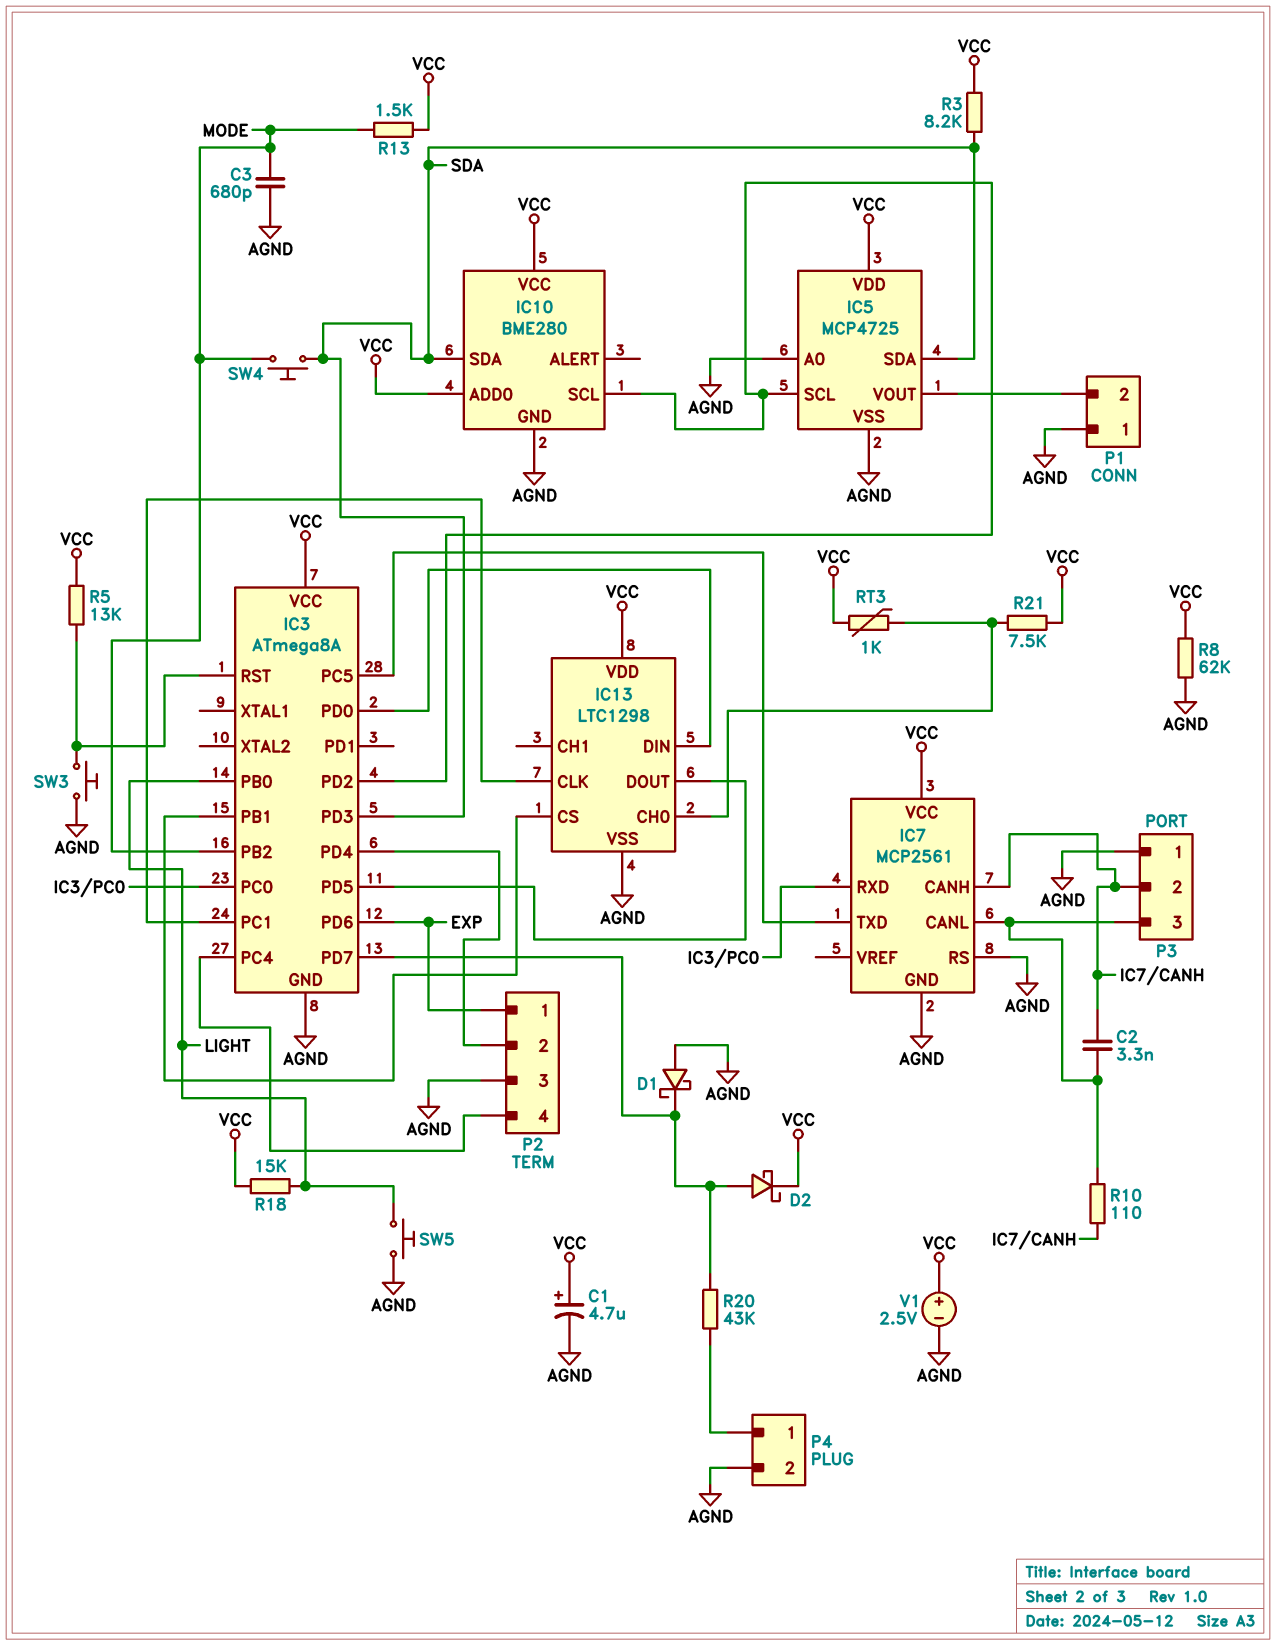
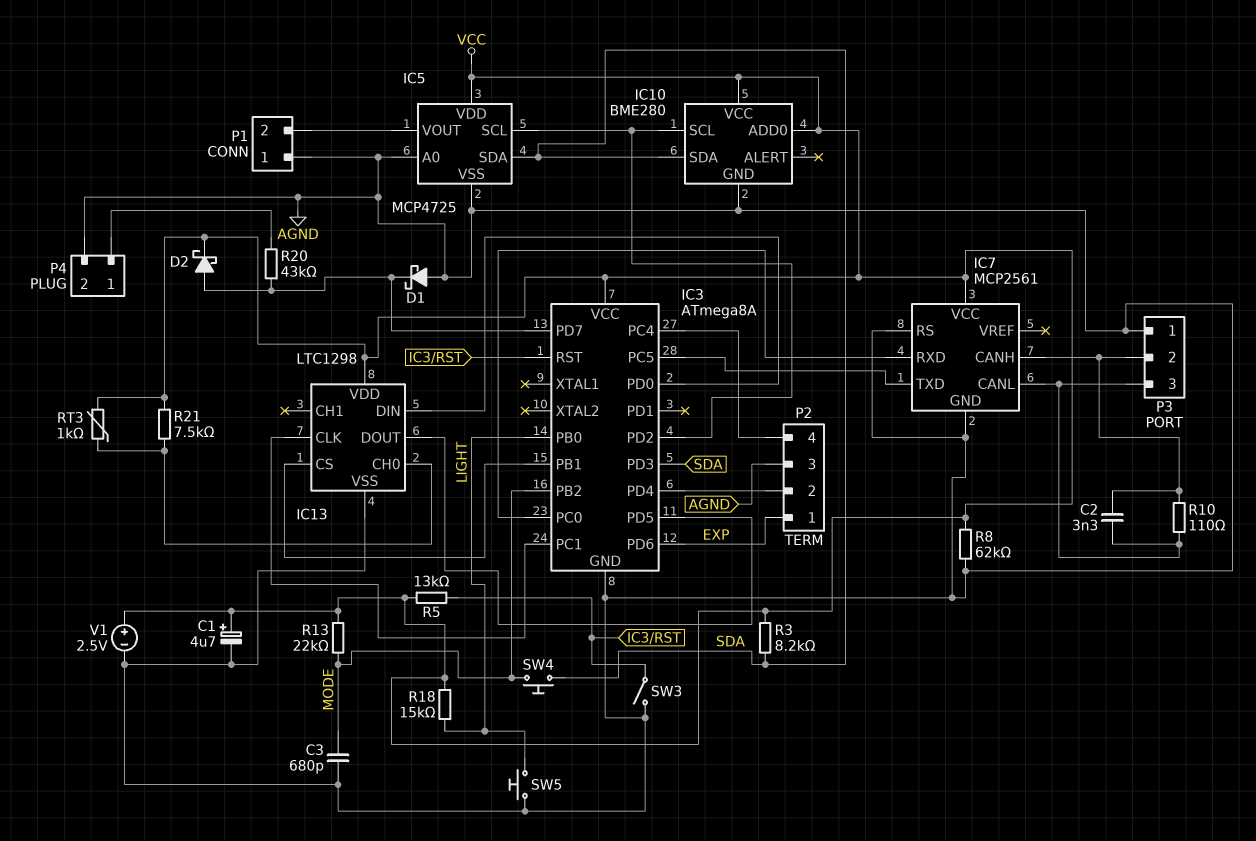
R13: 1.5k (MODE, VCC) -> 22k (MODE, VCC)
SW3: button (AGND, IC3/RST) -> switch (AGND, IC3/RST)

